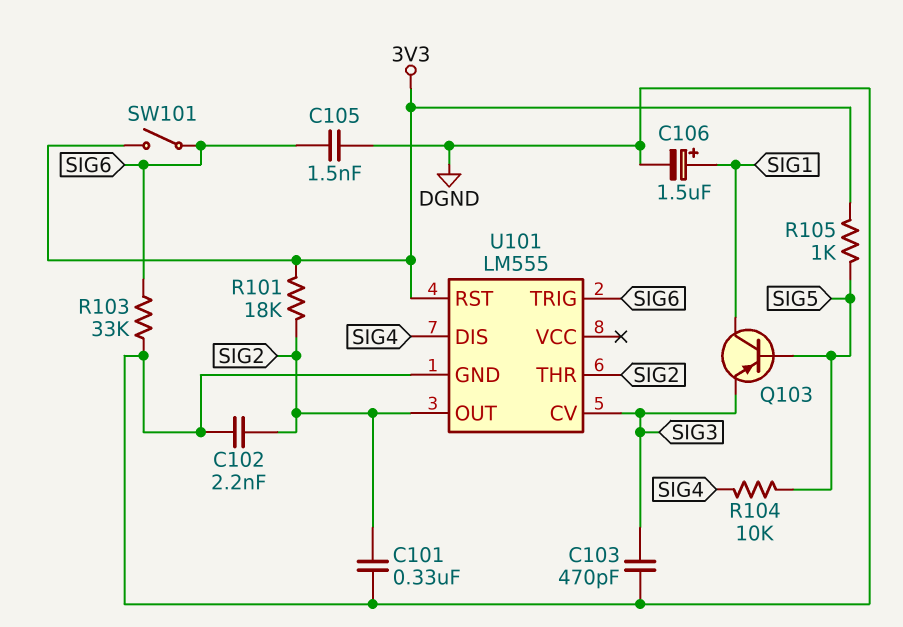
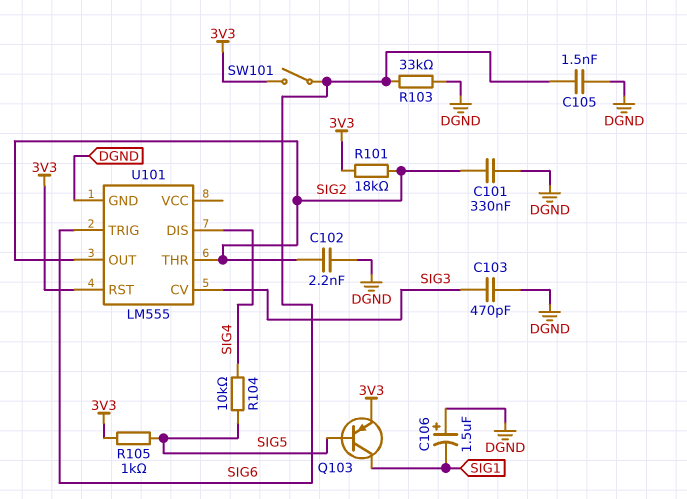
C106: 1.5uF (plus SIG1, minus DGND) -> 1.5uF (plus DGND, minus SIG1)
Q103: PNP (B SIG5, C SIG1, E SIG3) -> PNP (B SIG5, C SIG1, E 3V3)

